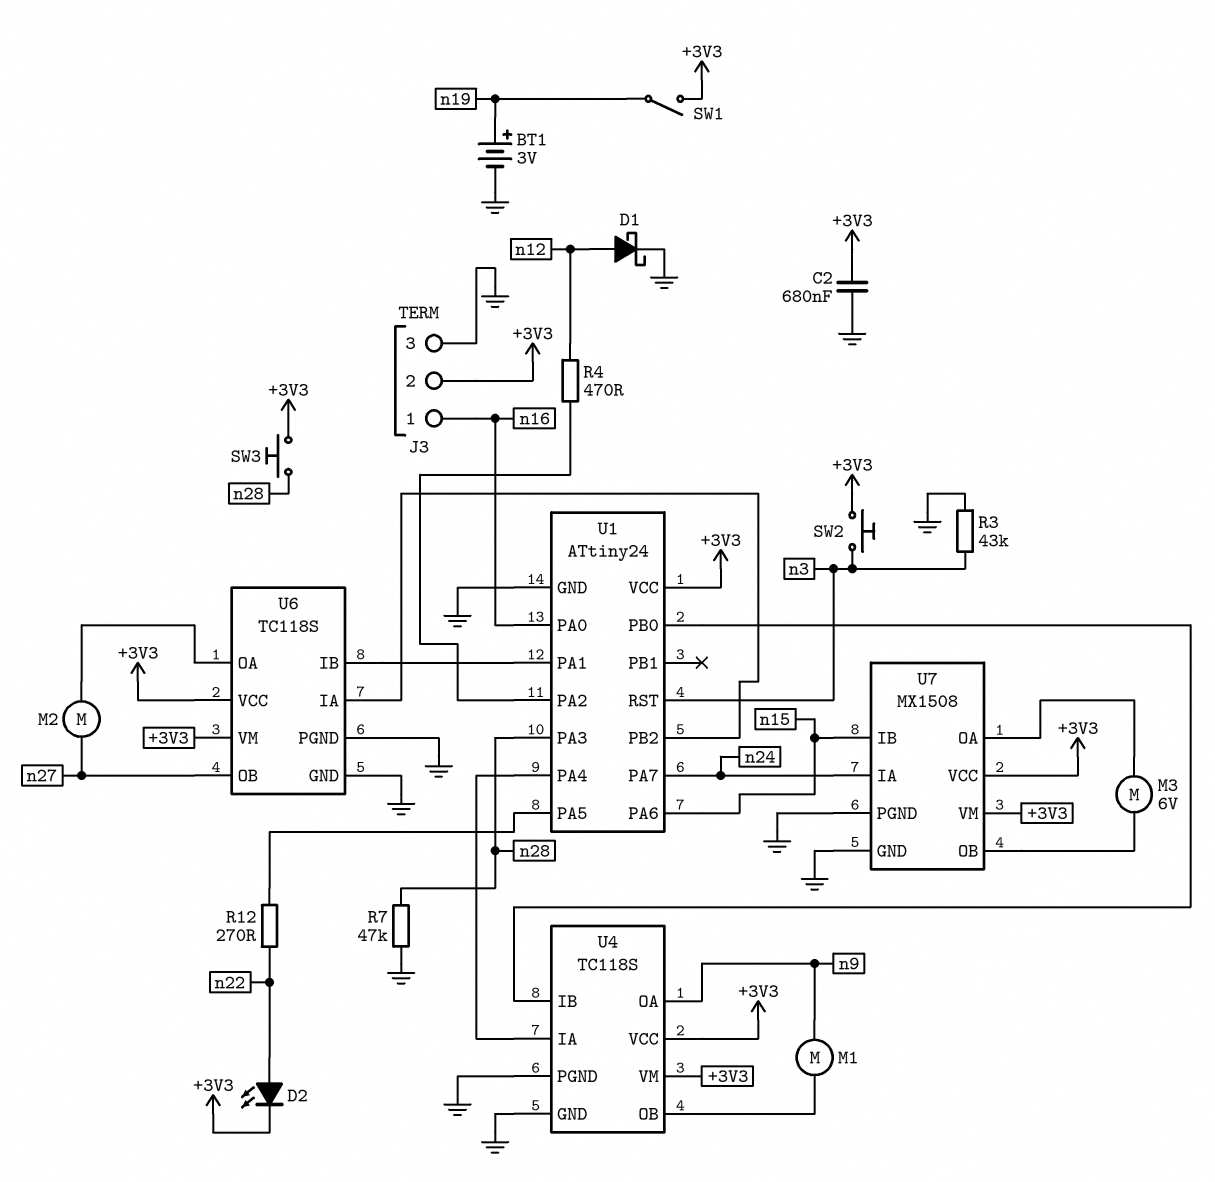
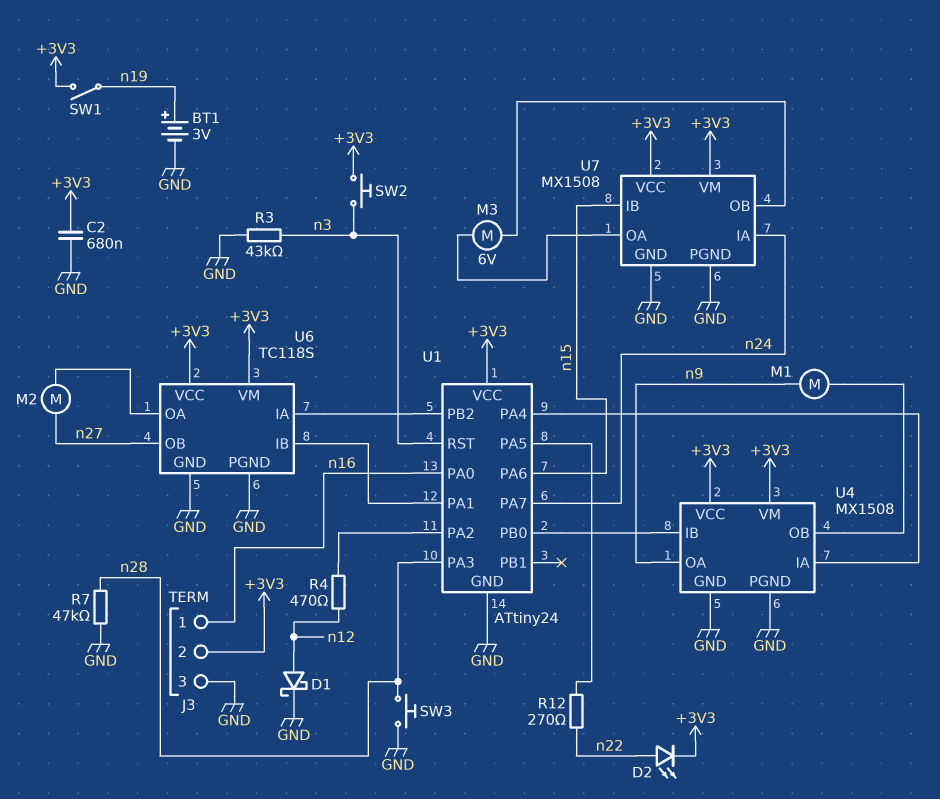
SW3: button (+3V3, n28) -> button (GND, n28)
U4: TC118S -> MX1508

